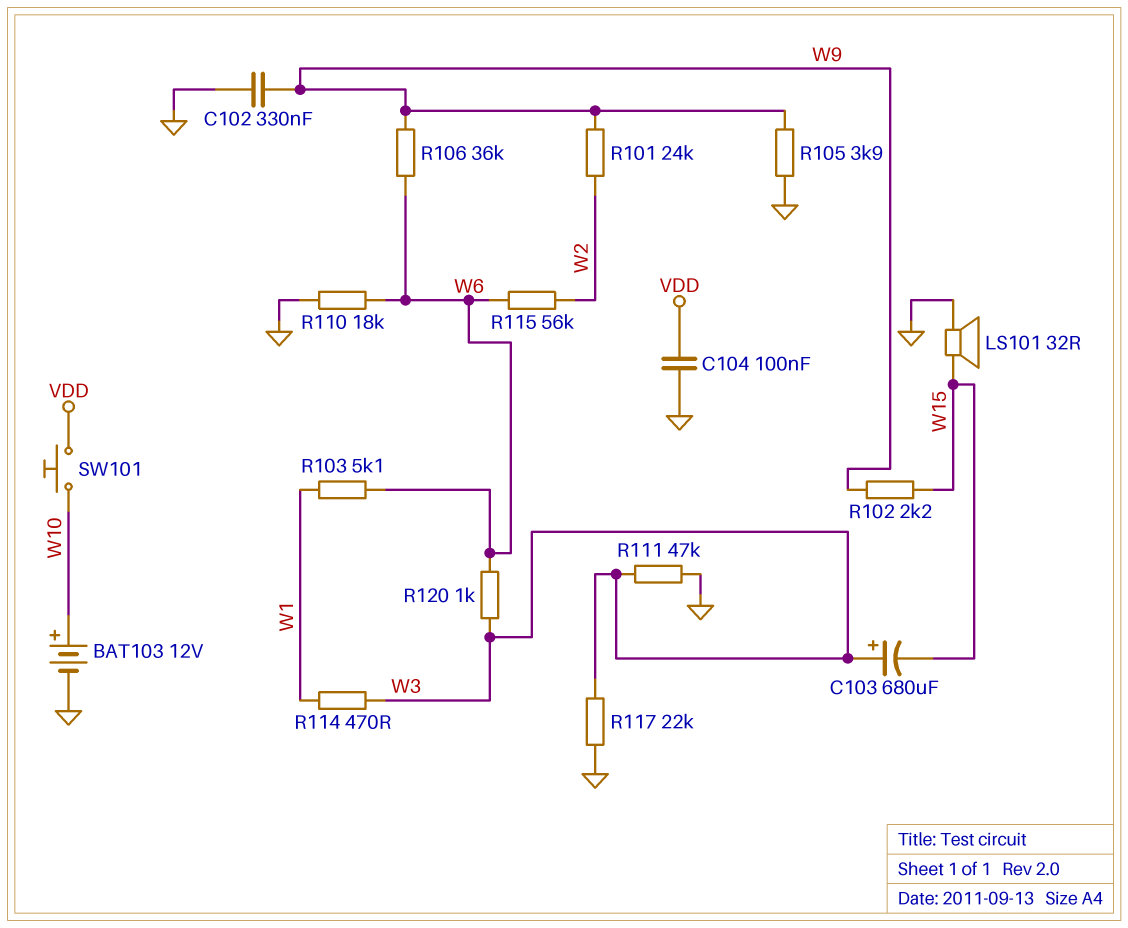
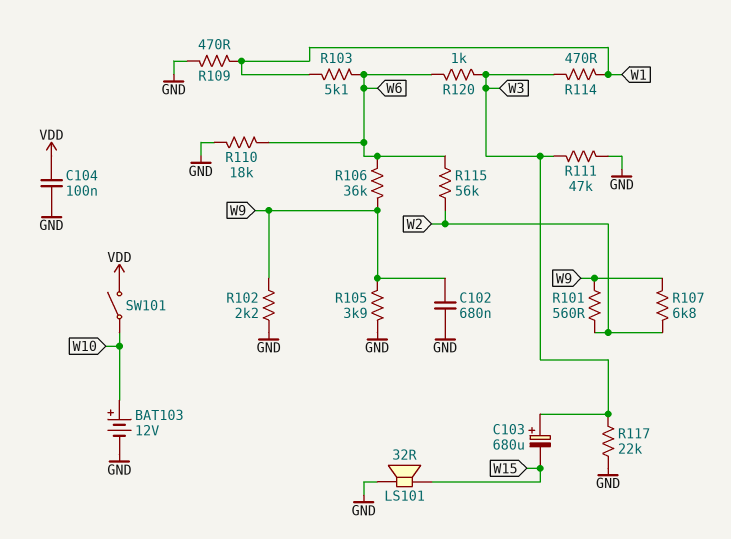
C102: 330nF (GND, W9) -> 680nF (GND, W9)
R101: 24k (W2, W9) -> 560 (W2, W9)
R102: 2.2k (W9, W15) -> 2.2k (GND, W9)
R107: none -> 6.8k (W2, W9)
R109: none -> 470 (GND, W1)
SW101: button (VDD, W10) -> switch (VDD, W10)

